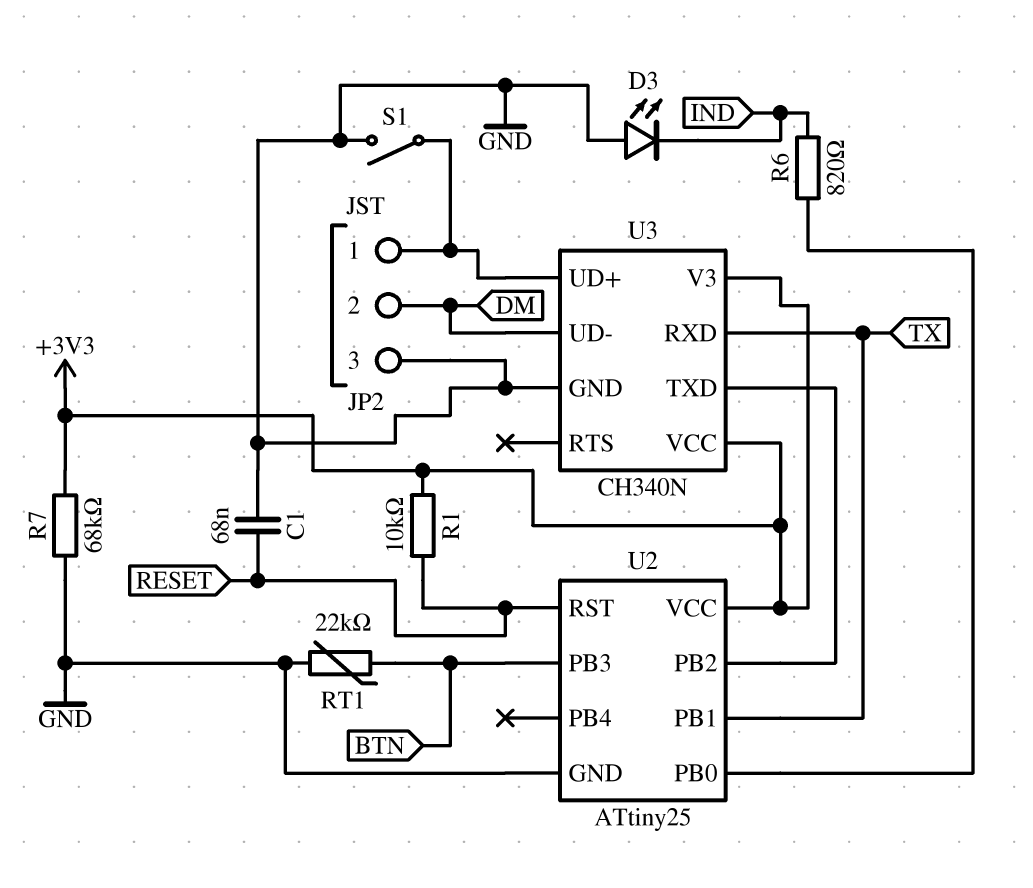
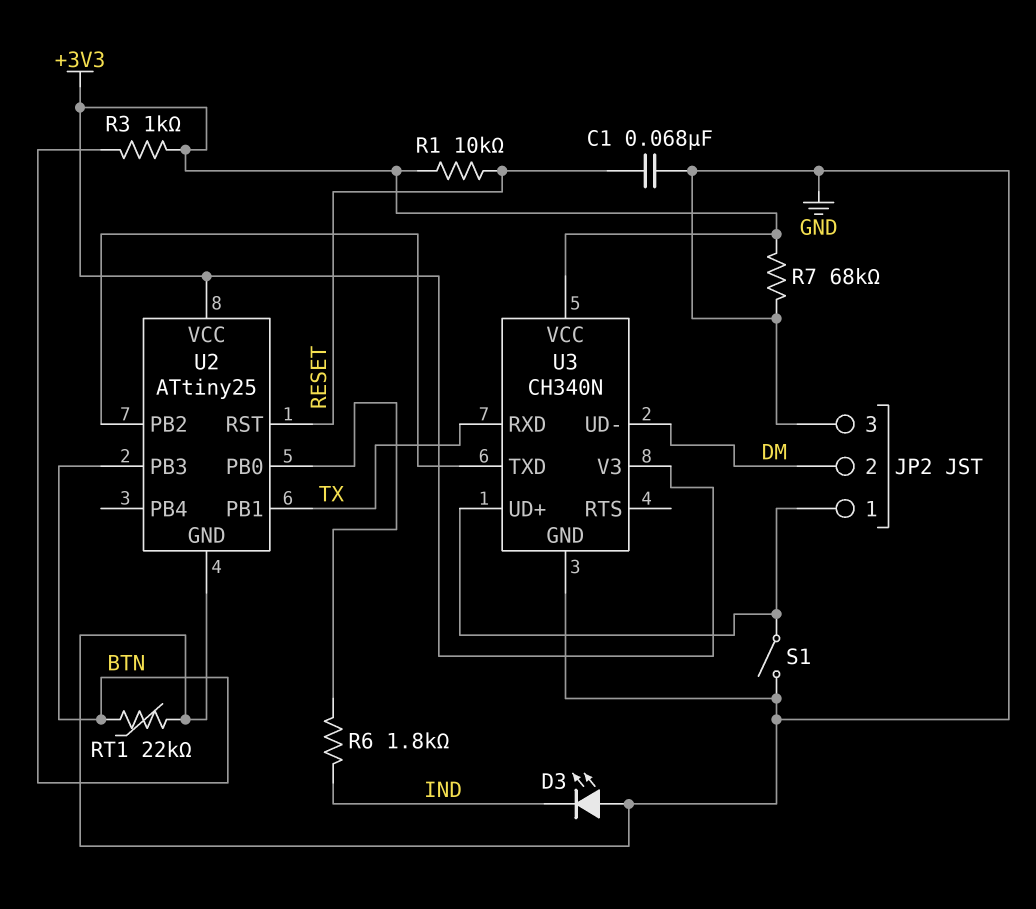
R3: none -> 1k (+3V3, BTN)
R6: 820 (IND, U2/PB0) -> 1.8k (IND, U2/PB0)

